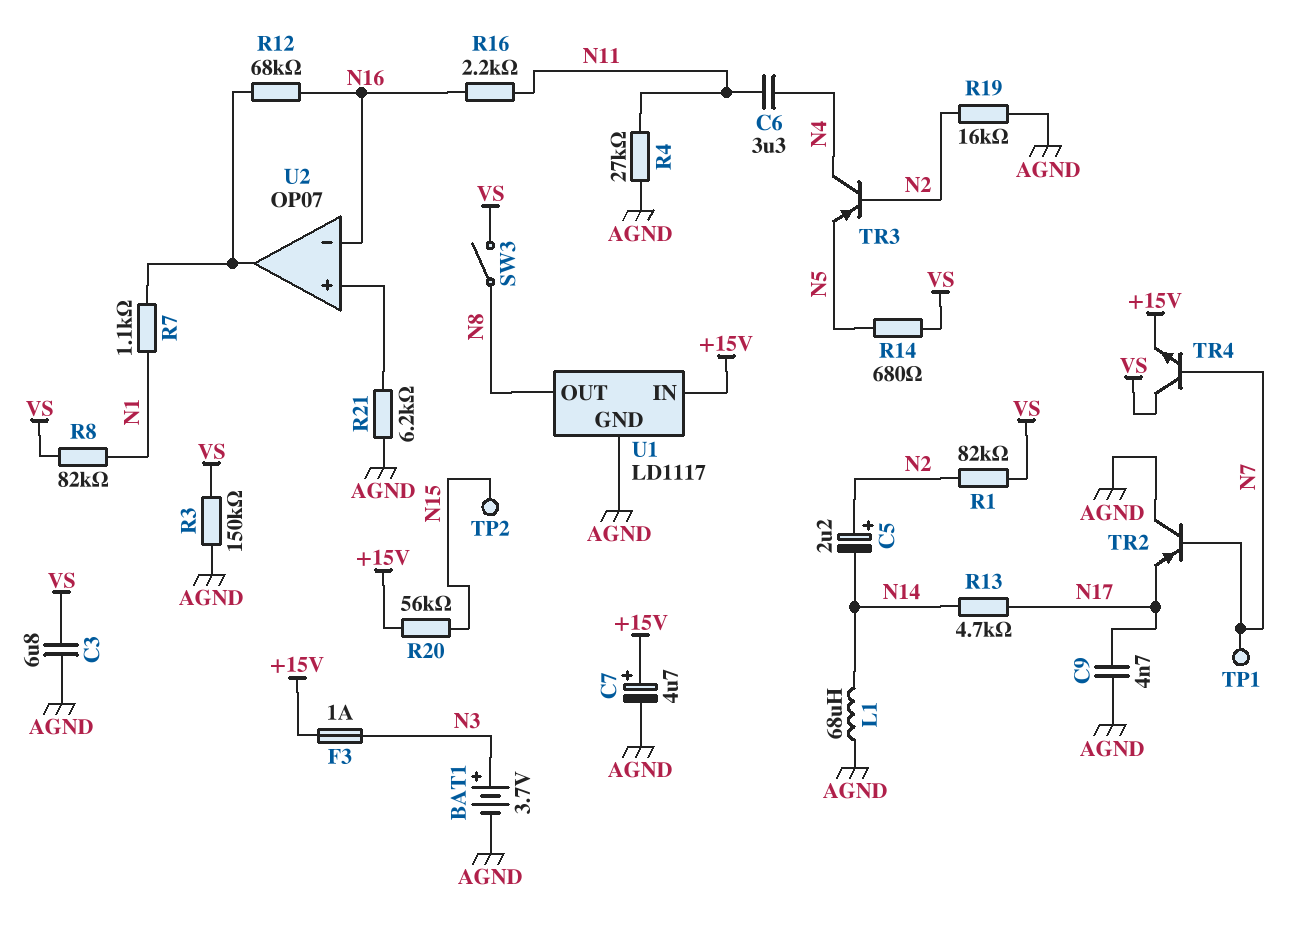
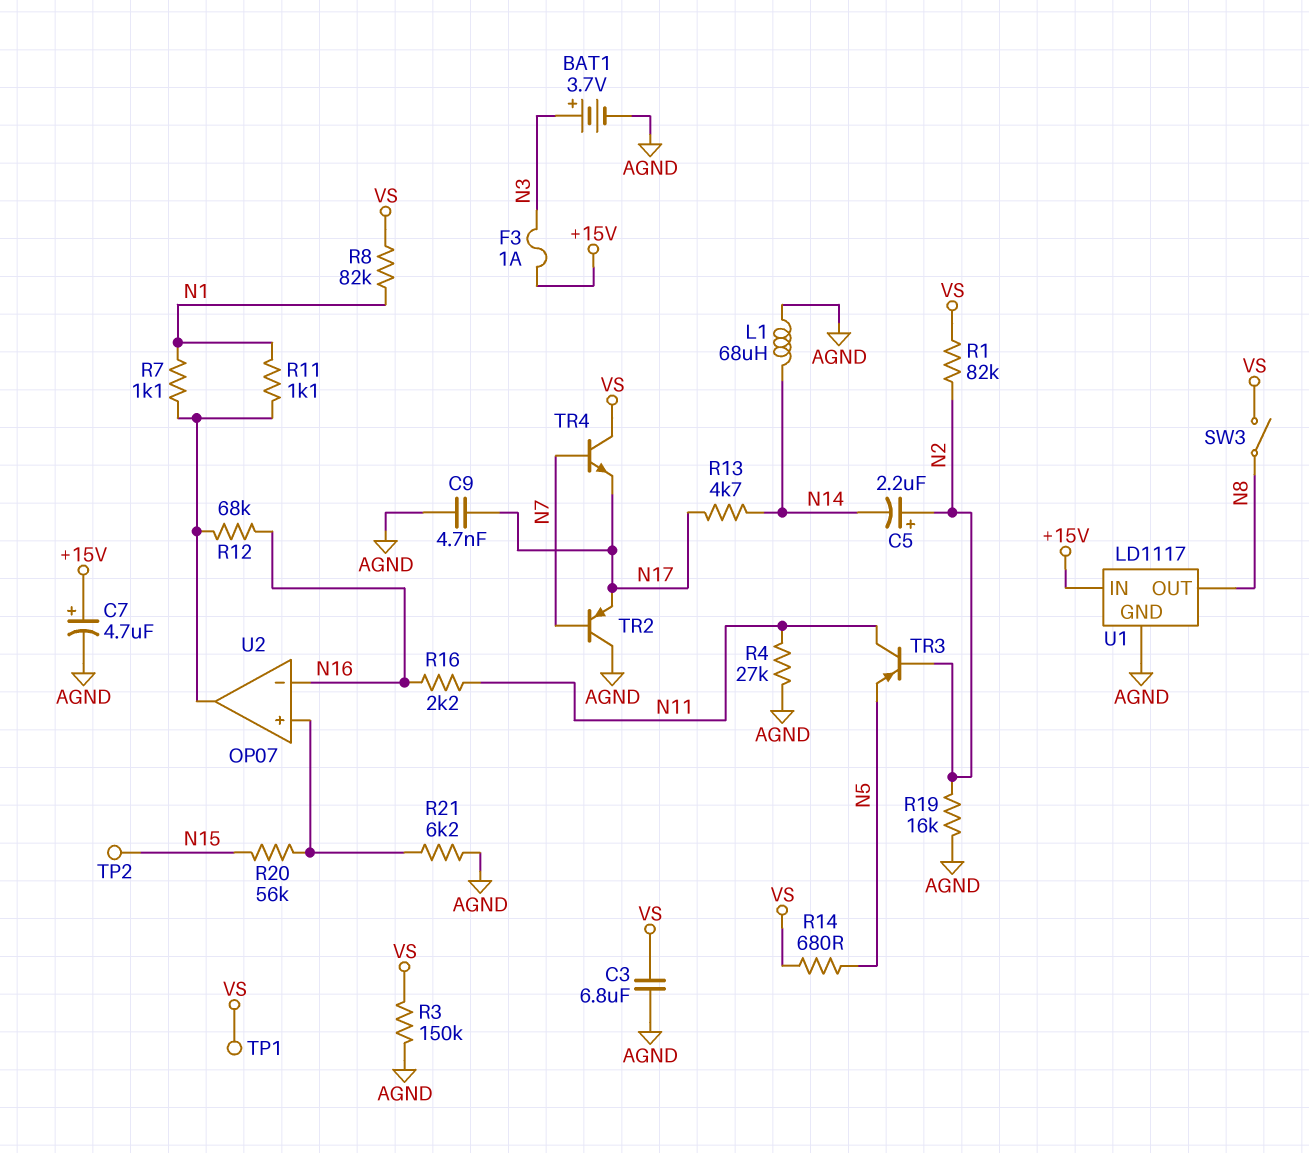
C6: 3.3uF (N4, N11) -> none
R11: none -> 1.1k (N1, U2/out)
R20: 56k (+15V, N15) -> 56k (N15, U2/in+)
TP1: test point (N7) -> test point (VS)
TR3: PNP (B N2, C N4, E N5) -> PNP (B N2, C N11, E N5)
TR4: NPN (B N7, C VS, E +15V) -> NPN (B N7, C VS, E N17)

